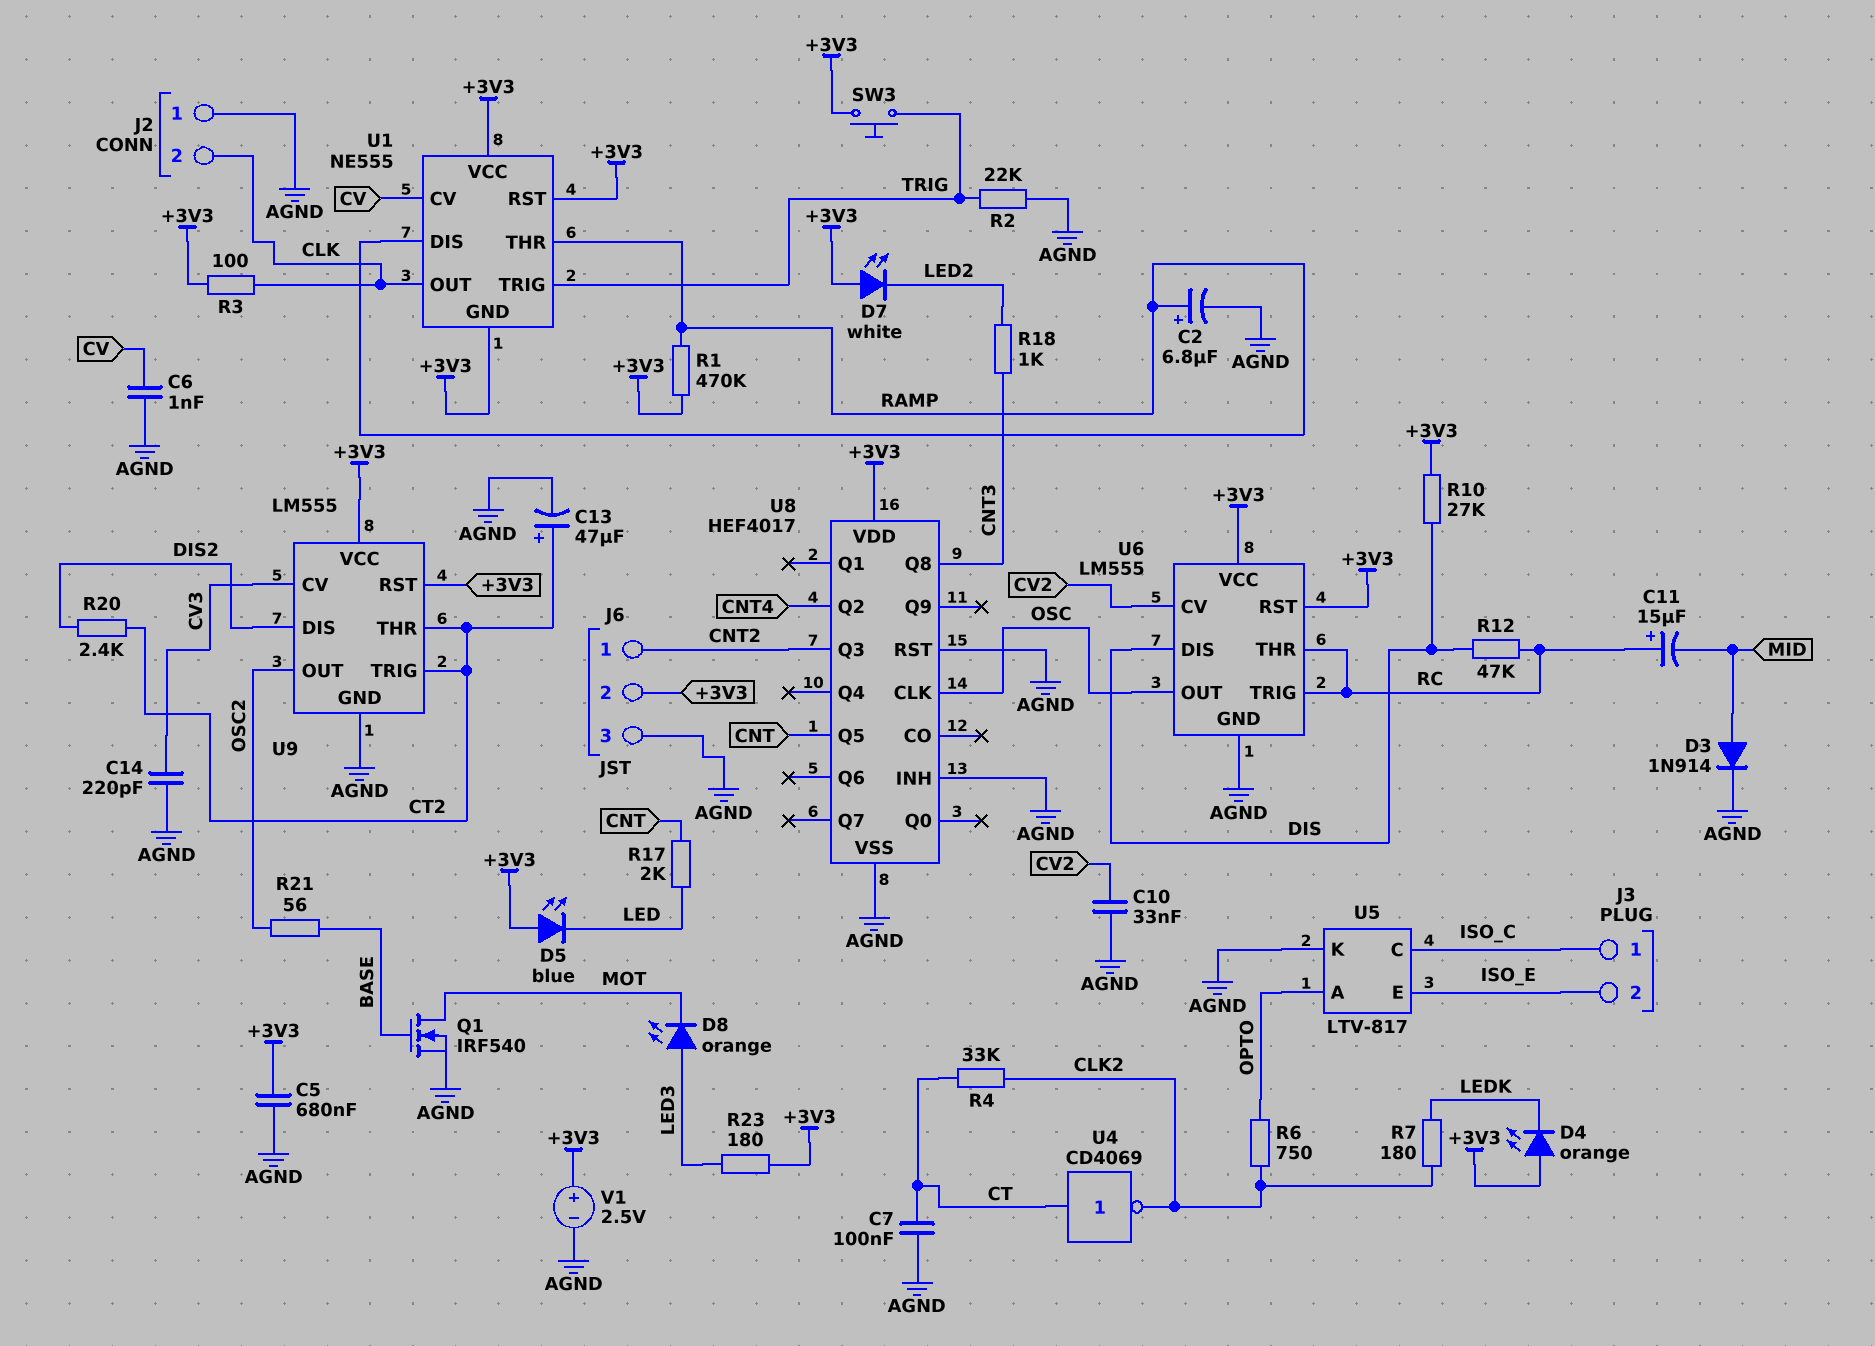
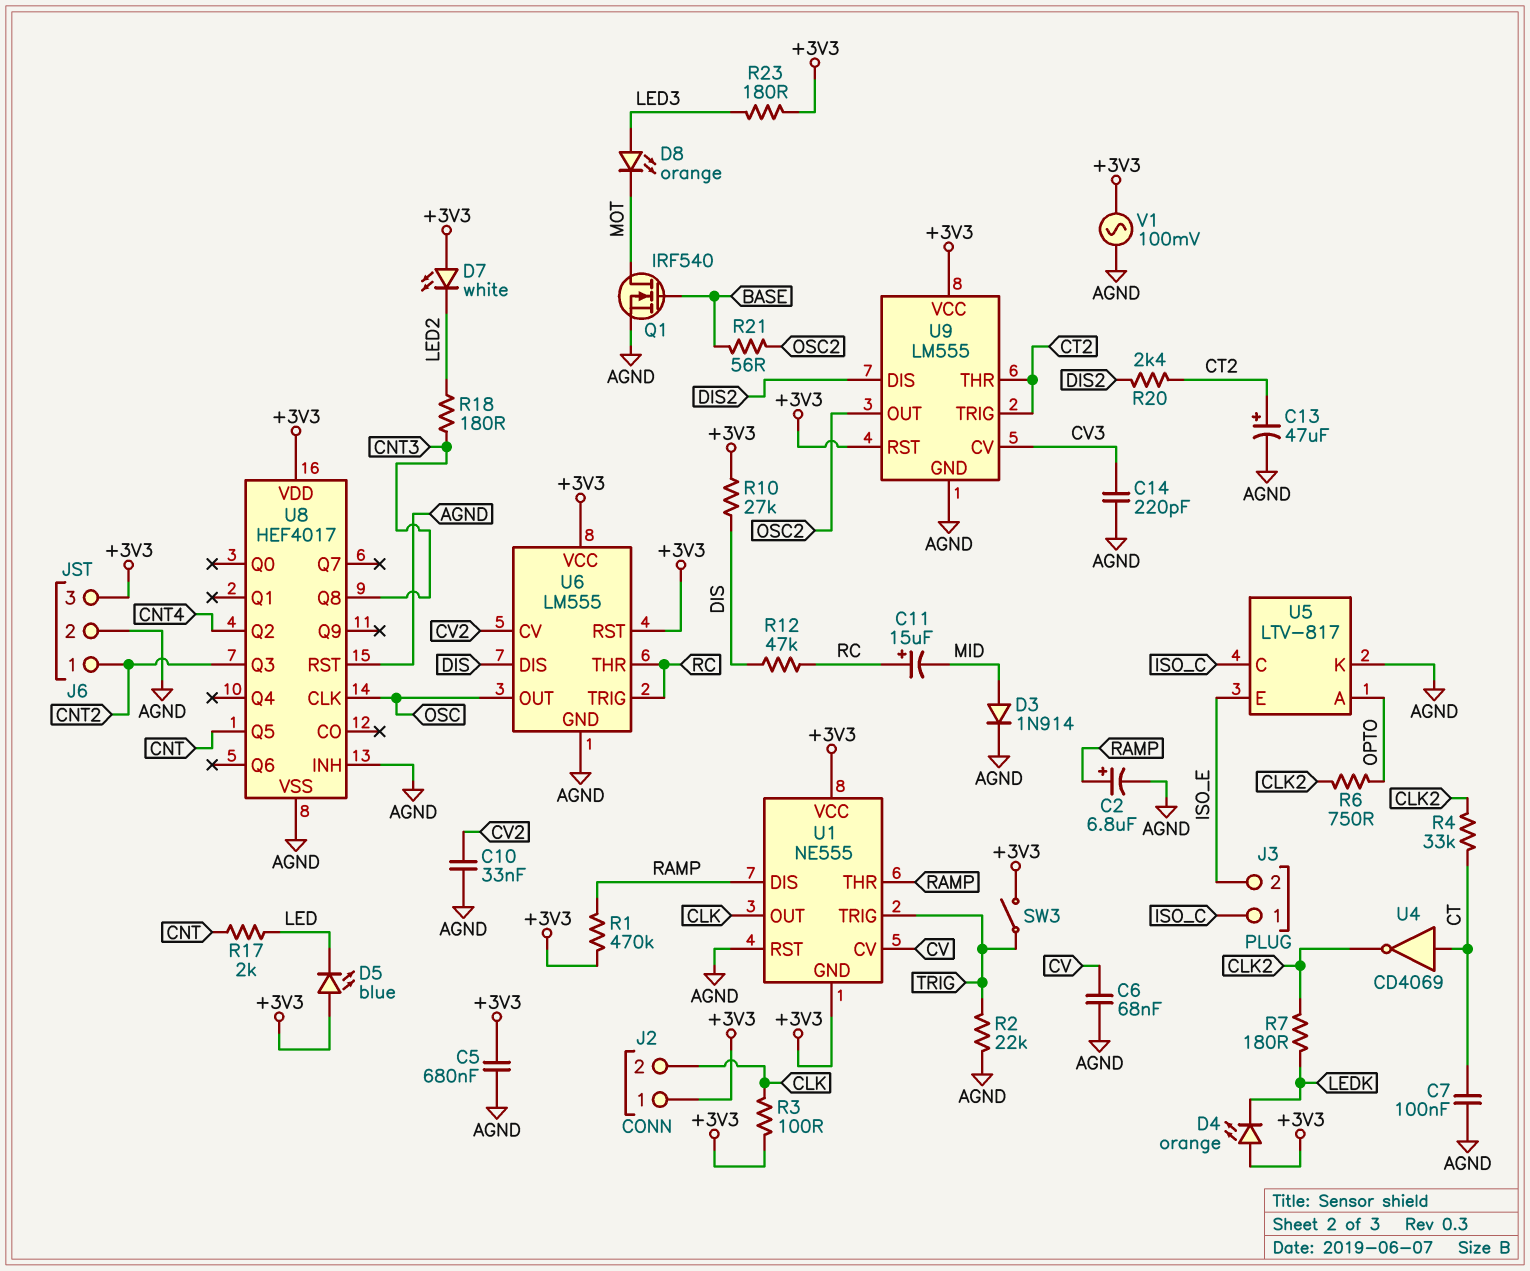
C6: 1nF (AGND, CV) -> 68nF (AGND, CV)
J2 pin 1: AGND -> +3V3
J6 pin 2: +3V3 -> AGND
J6 pin 3: AGND -> +3V3
R18: 1k (CNT3, LED2) -> 180 (CNT3, LED2)
SW3: button (+3V3, TRIG) -> switch (+3V3, TRIG)
U1 pin RST: +3V3 -> AGND
V1: 2.5V (plus +3V3, minus AGND) -> AC 100mV (+3V3, AGND)

